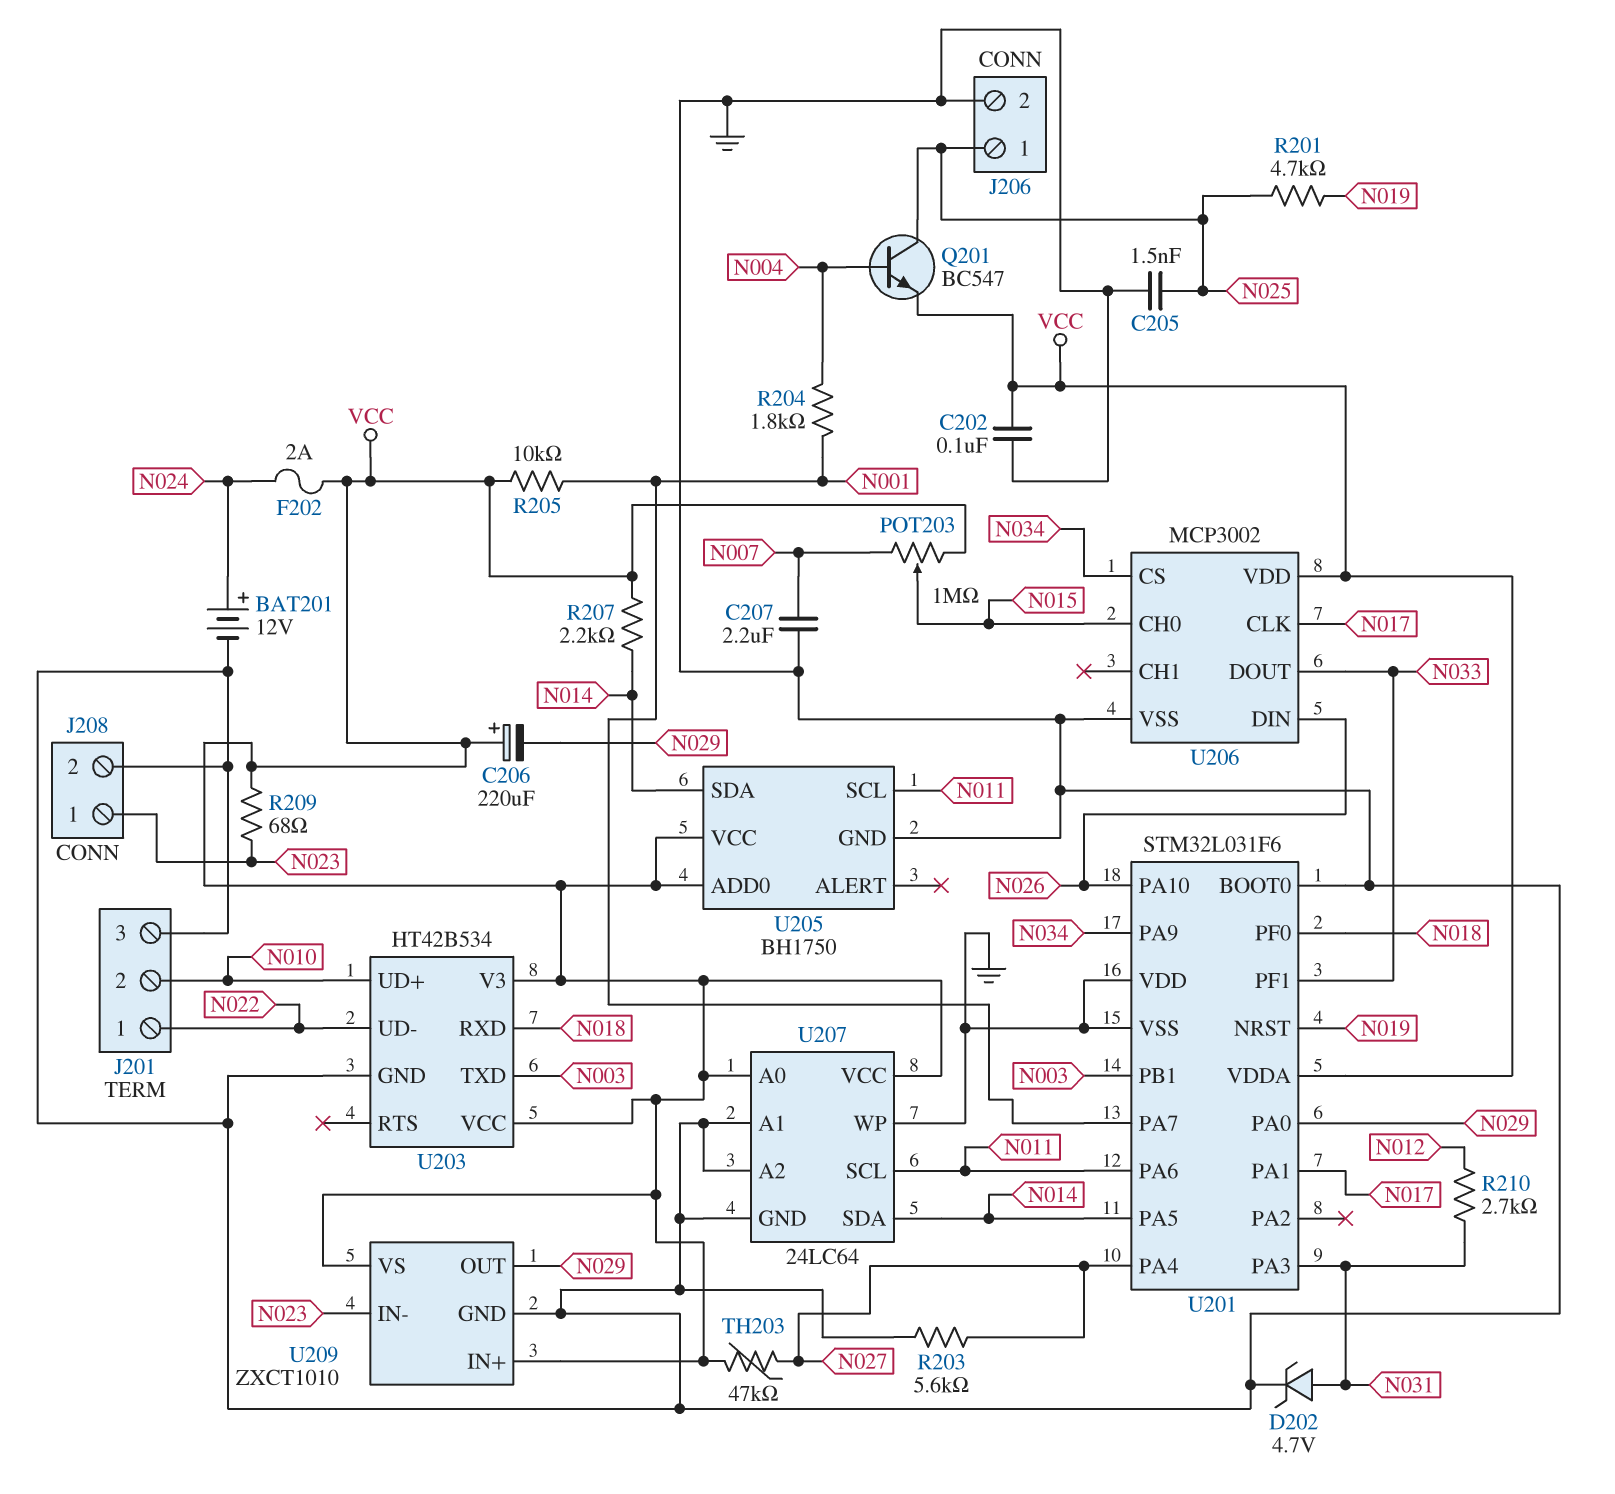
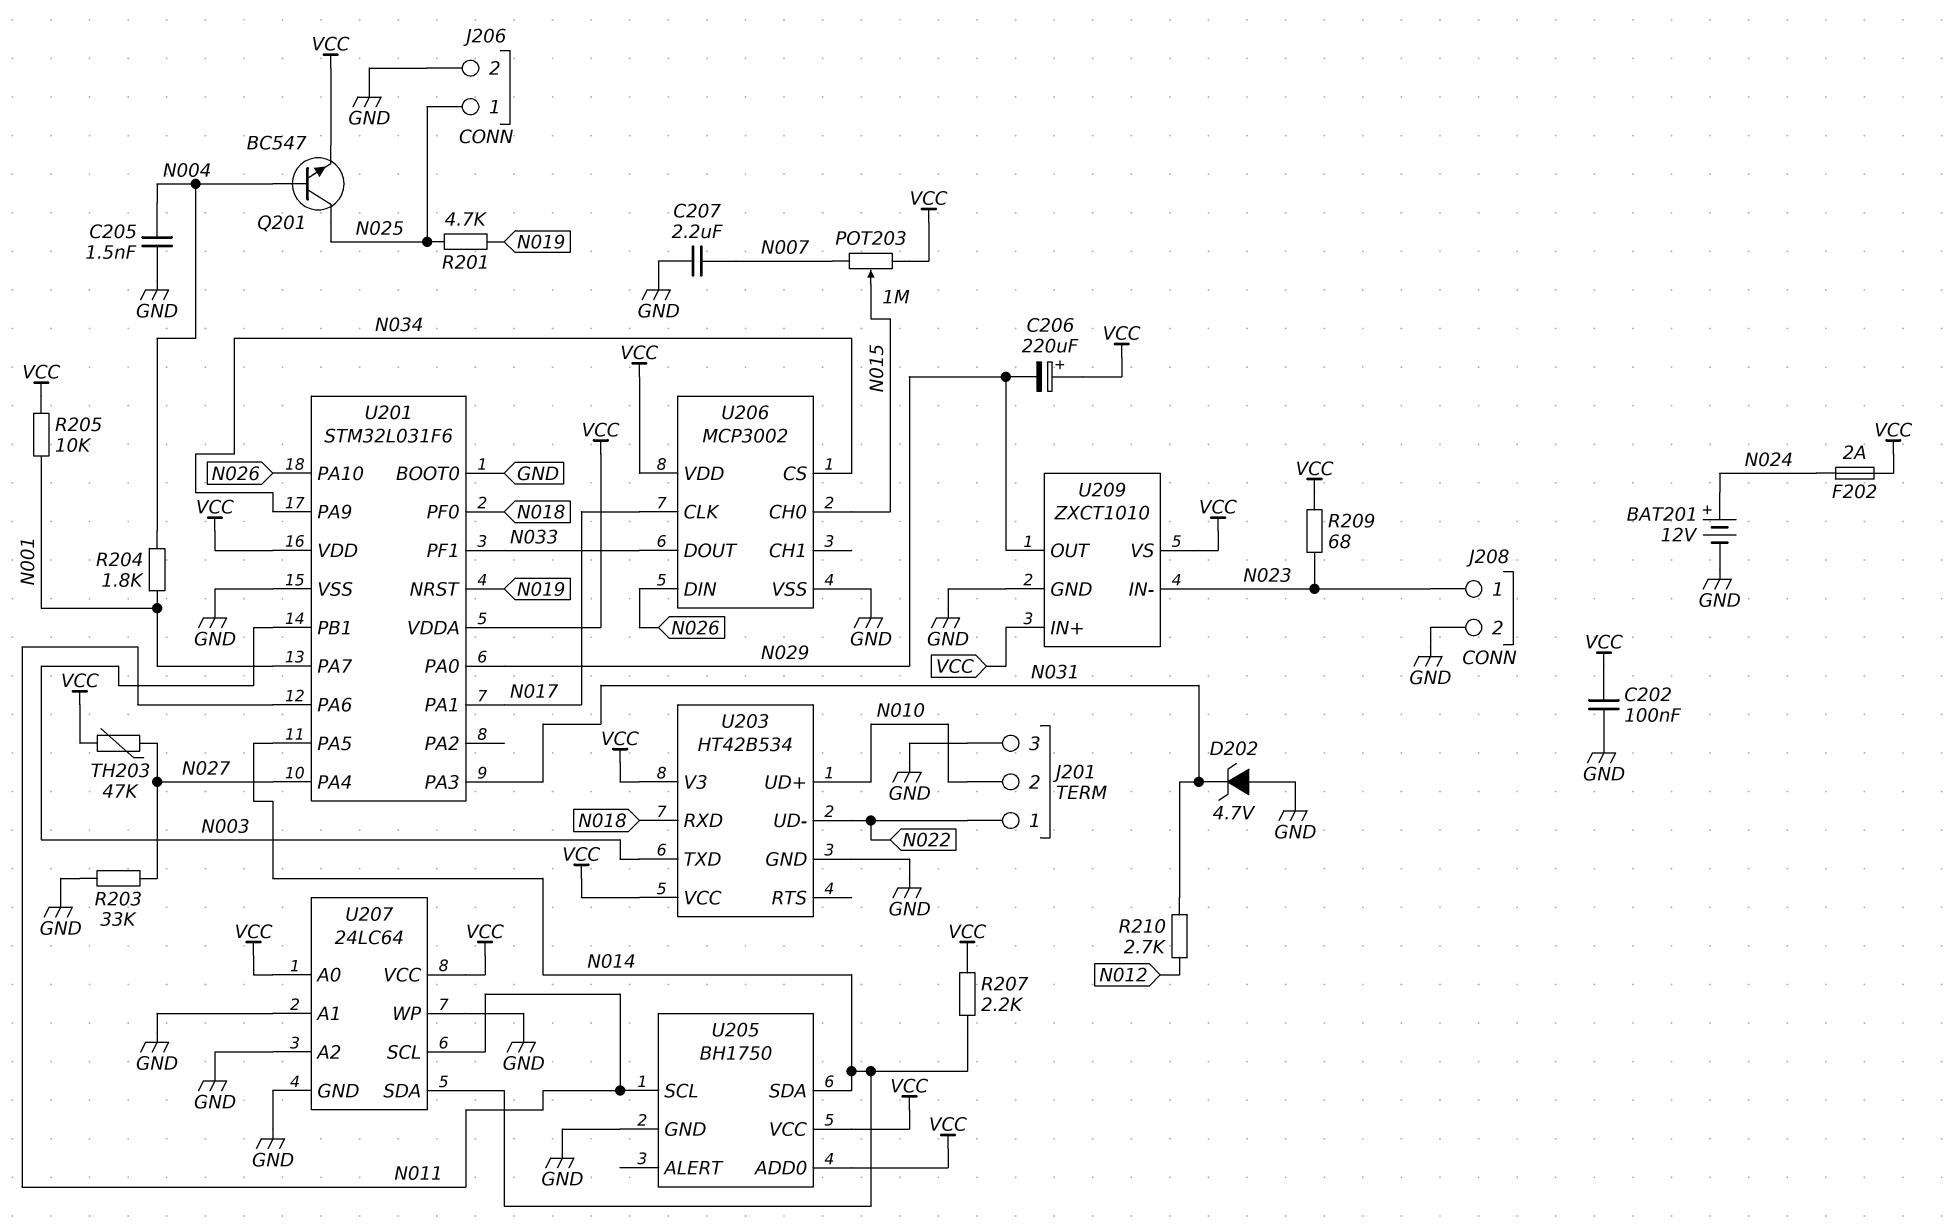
C205: 1.5nF (GND, N025) -> 1.5nF (GND, N004)
D202: zener 4.7V (A N031, K GND) -> zener 4.7V (A GND, K N031)
R203: 5.6k (GND, N027) -> 33k (GND, N027)
U201 pin VDD: GND -> VCC

